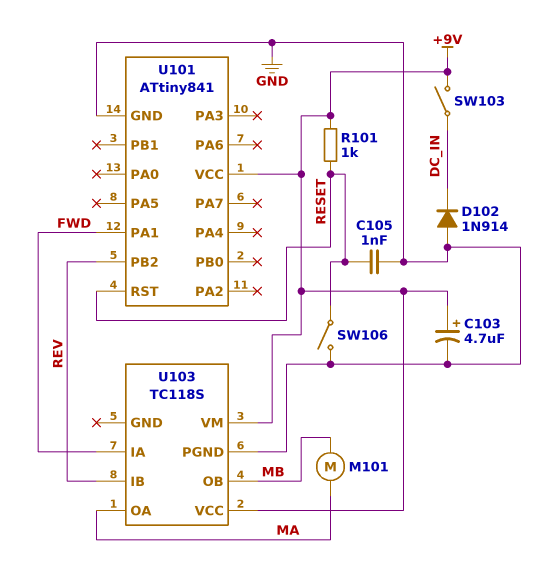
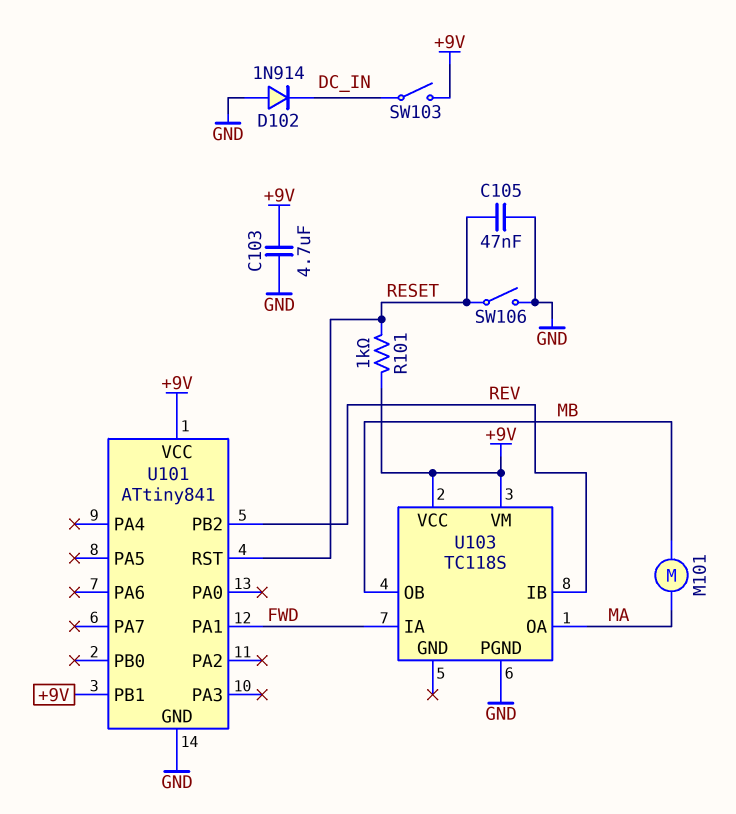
C103: 4.7uF (plus +9V, minus GND) -> 4.7uF (+9V, GND)
C105: 1nF (GND, RESET) -> 47nF (GND, RESET)
U101 pin PB1: none -> +9V

